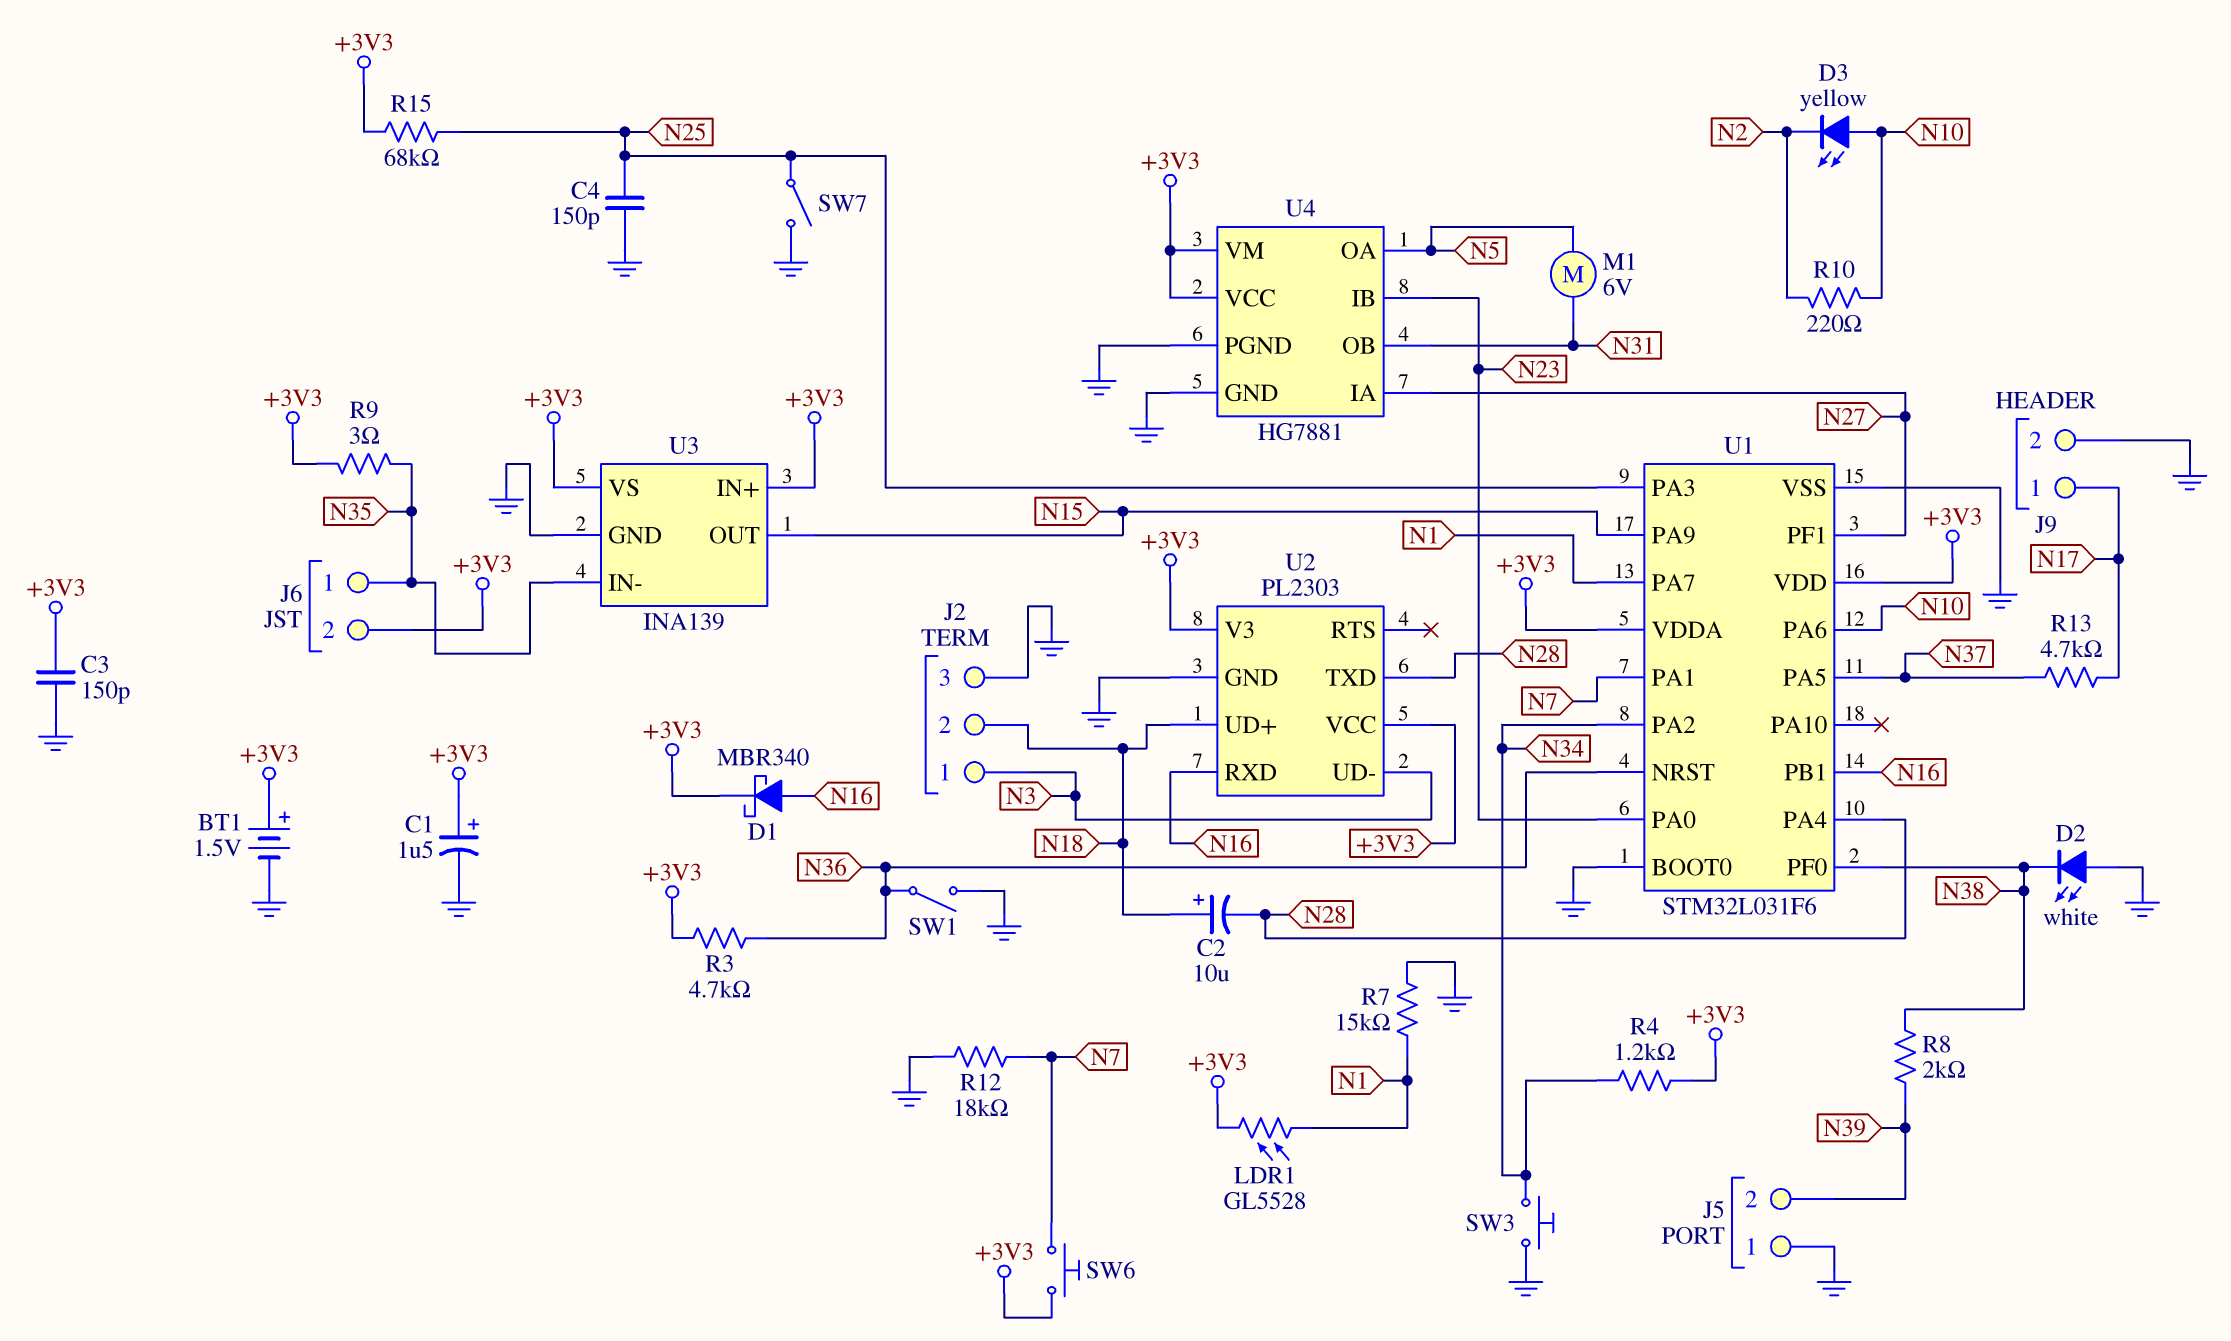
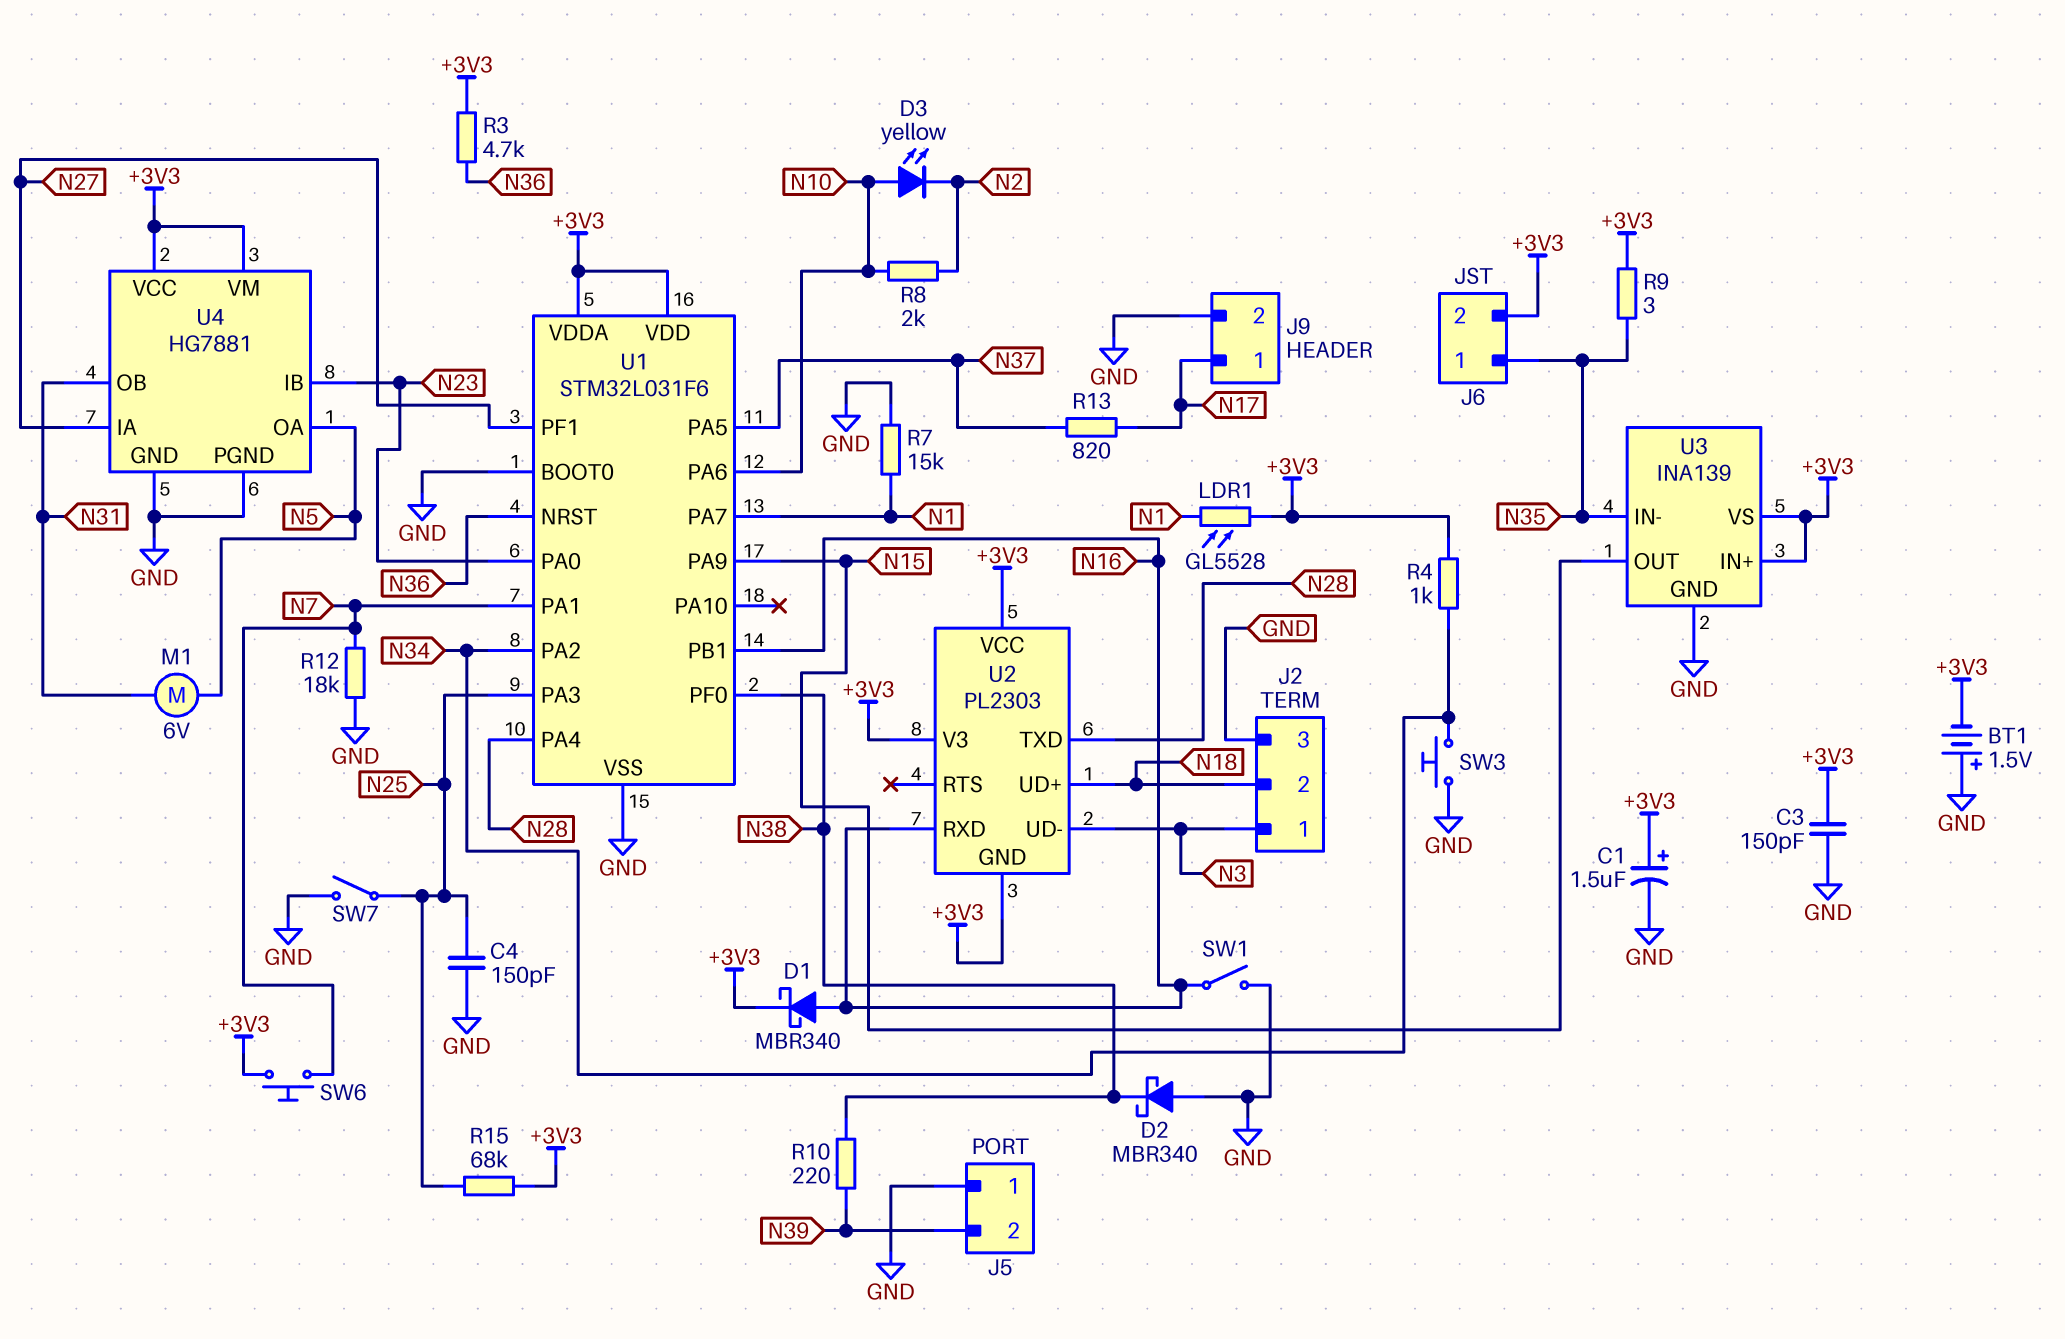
BT1: 1.5V (plus +3V3, minus GND) -> 1.5V (plus GND, minus +3V3)
C2: 10uF (plus N18, minus N28) -> none
D2: LED white (A GND, K N38) -> schottky MBR340 (A GND, K N38)
R4: 1.2k (+3V3, N34) -> 1k (+3V3, N34)
R8: 2k (N38, N39) -> 2k (N2, N10)
R10: 220 (N2, N10) -> 220 (N38, N39)
R13: 4.7k (N17, N37) -> 820 (N17, N37)
SW1: switch (GND, N36) -> switch (GND, N16)
U2 pin GND: GND -> +3V3

